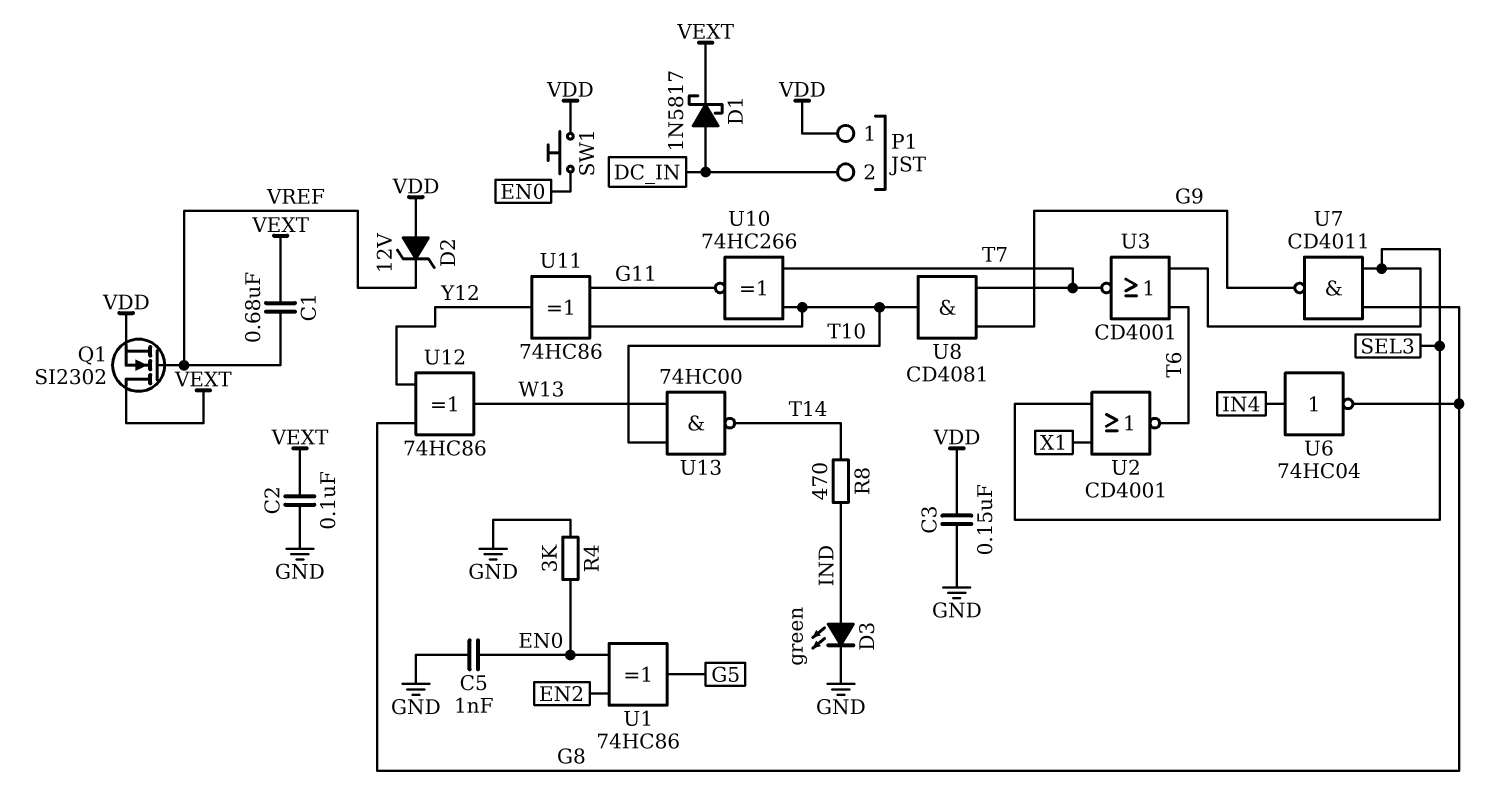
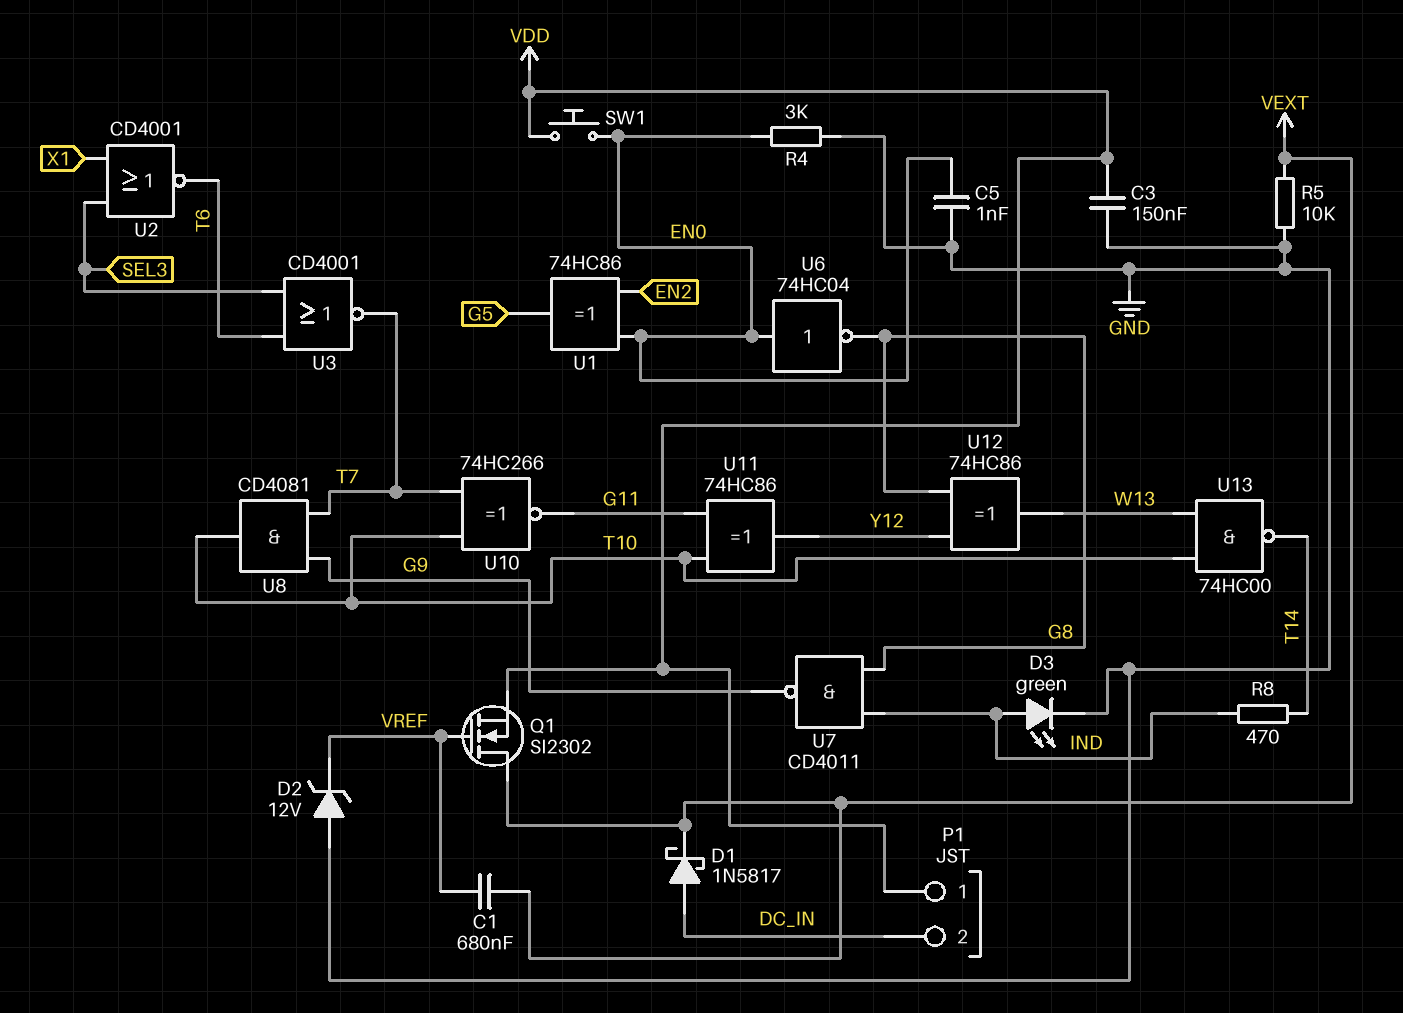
C2: 100nF (GND, VEXT) -> none
D2: zener 12V (A VDD, K VREF) -> zener 12V (A GND, K VREF)
R5: none -> 10k (GND, VEXT)
U6: NOT 74HC04 (in IN4, out G8) -> NOT 74HC04 (in EN0, out G8)
U7: NAND CD4011 (in G8, in SEL3, out G9) -> NAND CD4011 (in G8, in IND, out G9)

